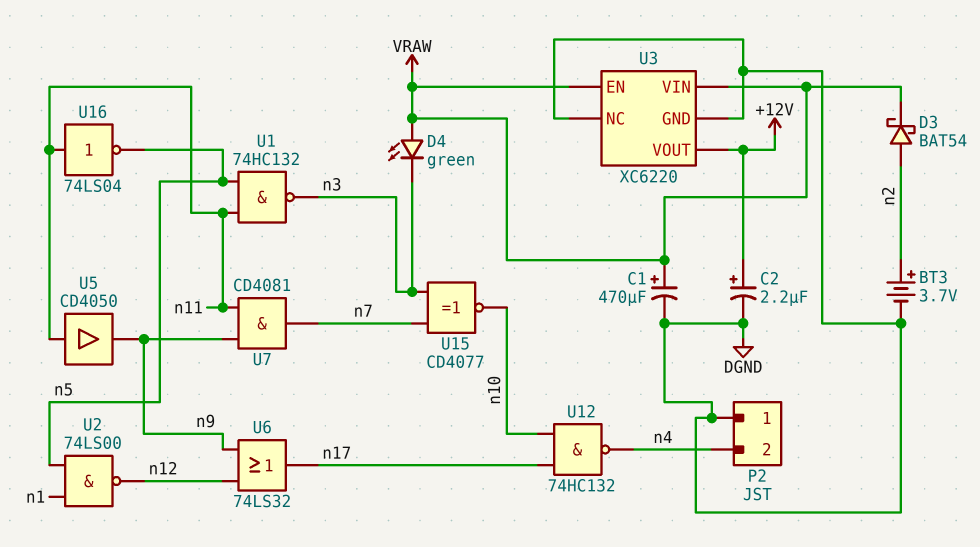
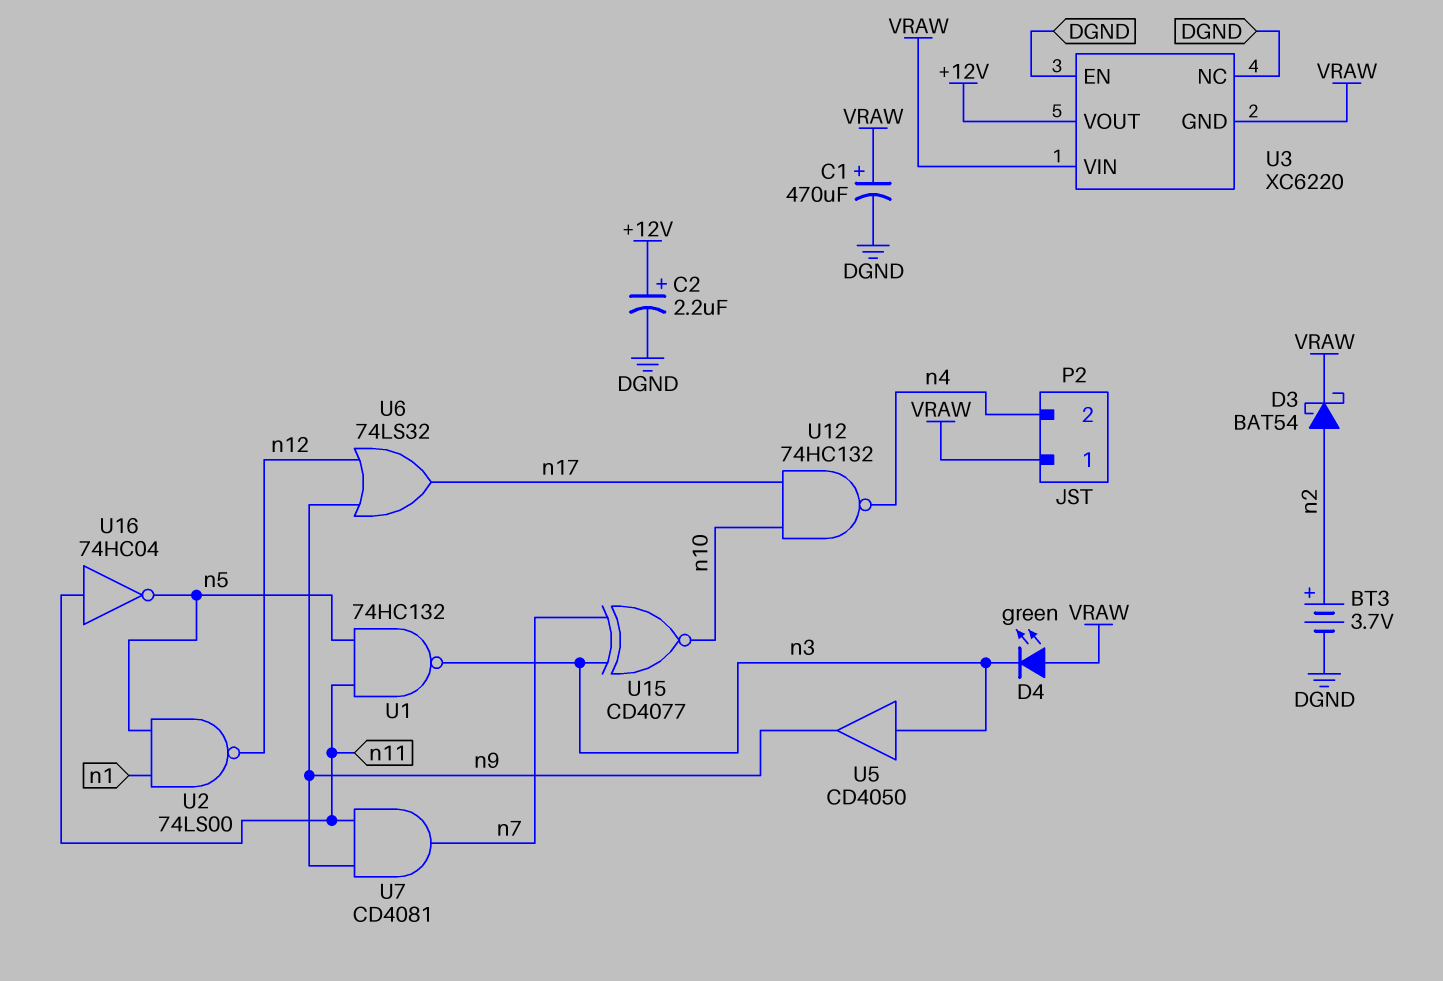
P2 pin 1: DGND -> VRAW
U3 pin EN: VRAW -> DGND
U3 pin GND: DGND -> VRAW
U5: buffer CD4050 (in n11, out n9) -> buffer CD4050 (in n3, out n9)
U16: NOT 74LS04 (in n11, out n5) -> NOT 74HC04 (in n11, out n5)

